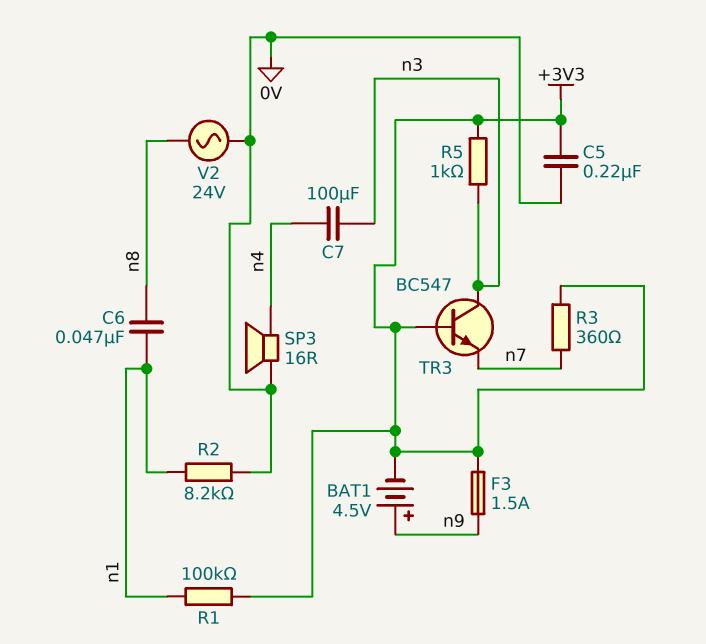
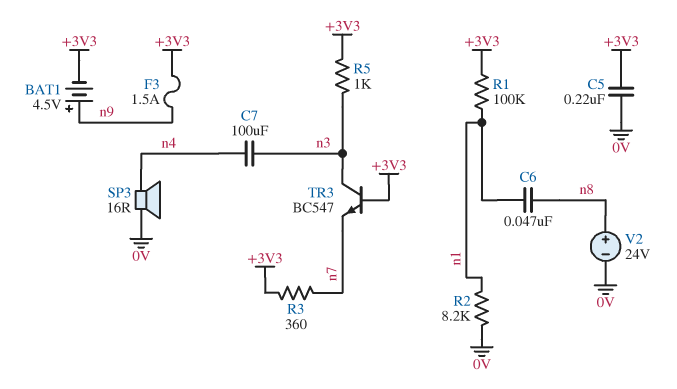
V2: AC 24V (0V, n8) -> 24V (plus n8, minus 0V)

